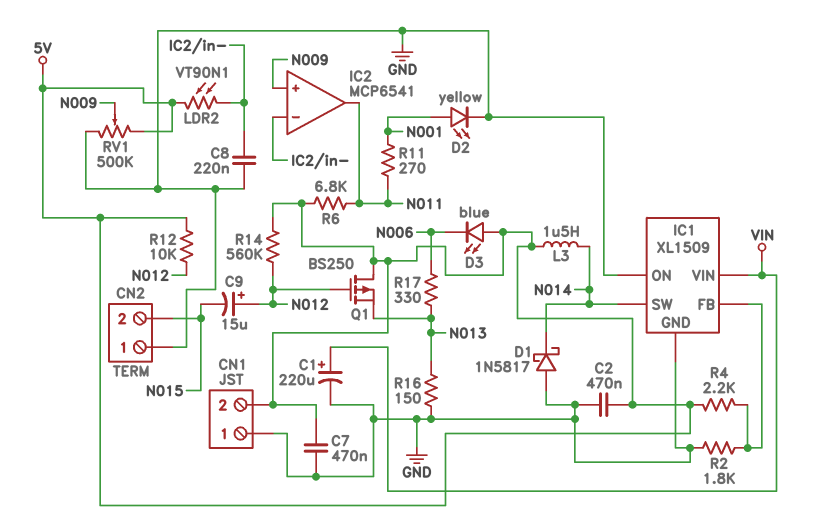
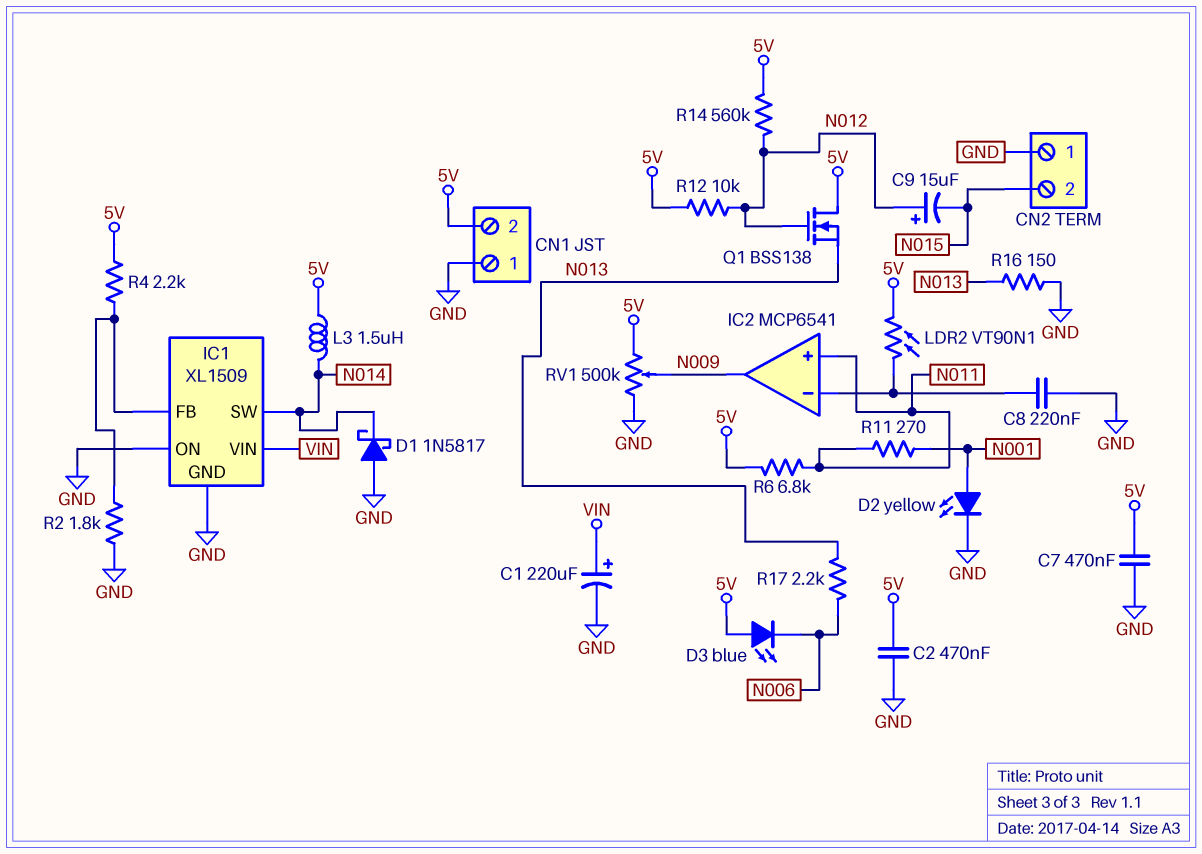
IC2 pin in+: N009 -> N011
IC2 pin out: N011 -> N009
Q1: PMOS BS250 (G N012, D 5V, S N013) -> NMOS BSS138 (G N012, D 5V, S N013)
R17: 330 (N006, N013) -> 2.2k (N006, N013)

